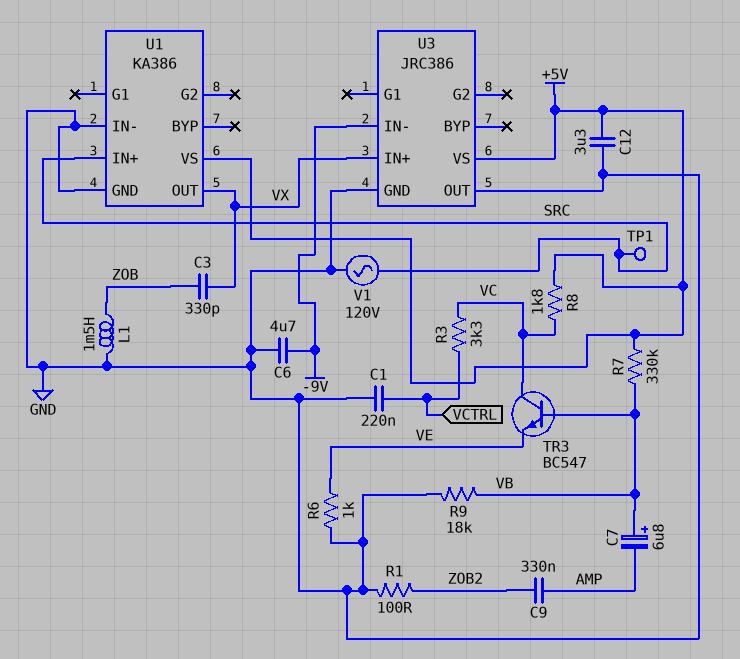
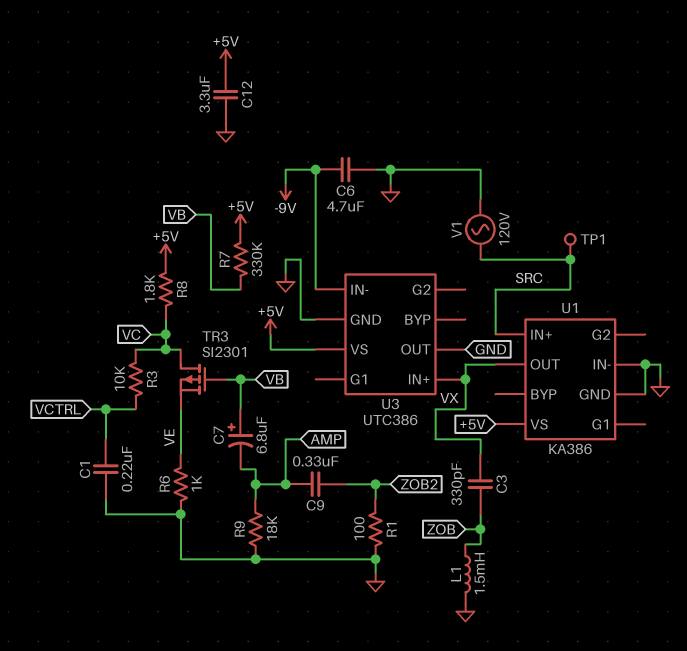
R3: 3.3k (VC, VCTRL) -> 10k (VC, VCTRL)
R9: 18k (GND, VB) -> 18k (AMP, GND)
TR3: NPN BC547 (B VB, C VC, E VE) -> PMOS SI2301 (G VB, D VC, S VE)
U3: JRC386 -> UTC386

